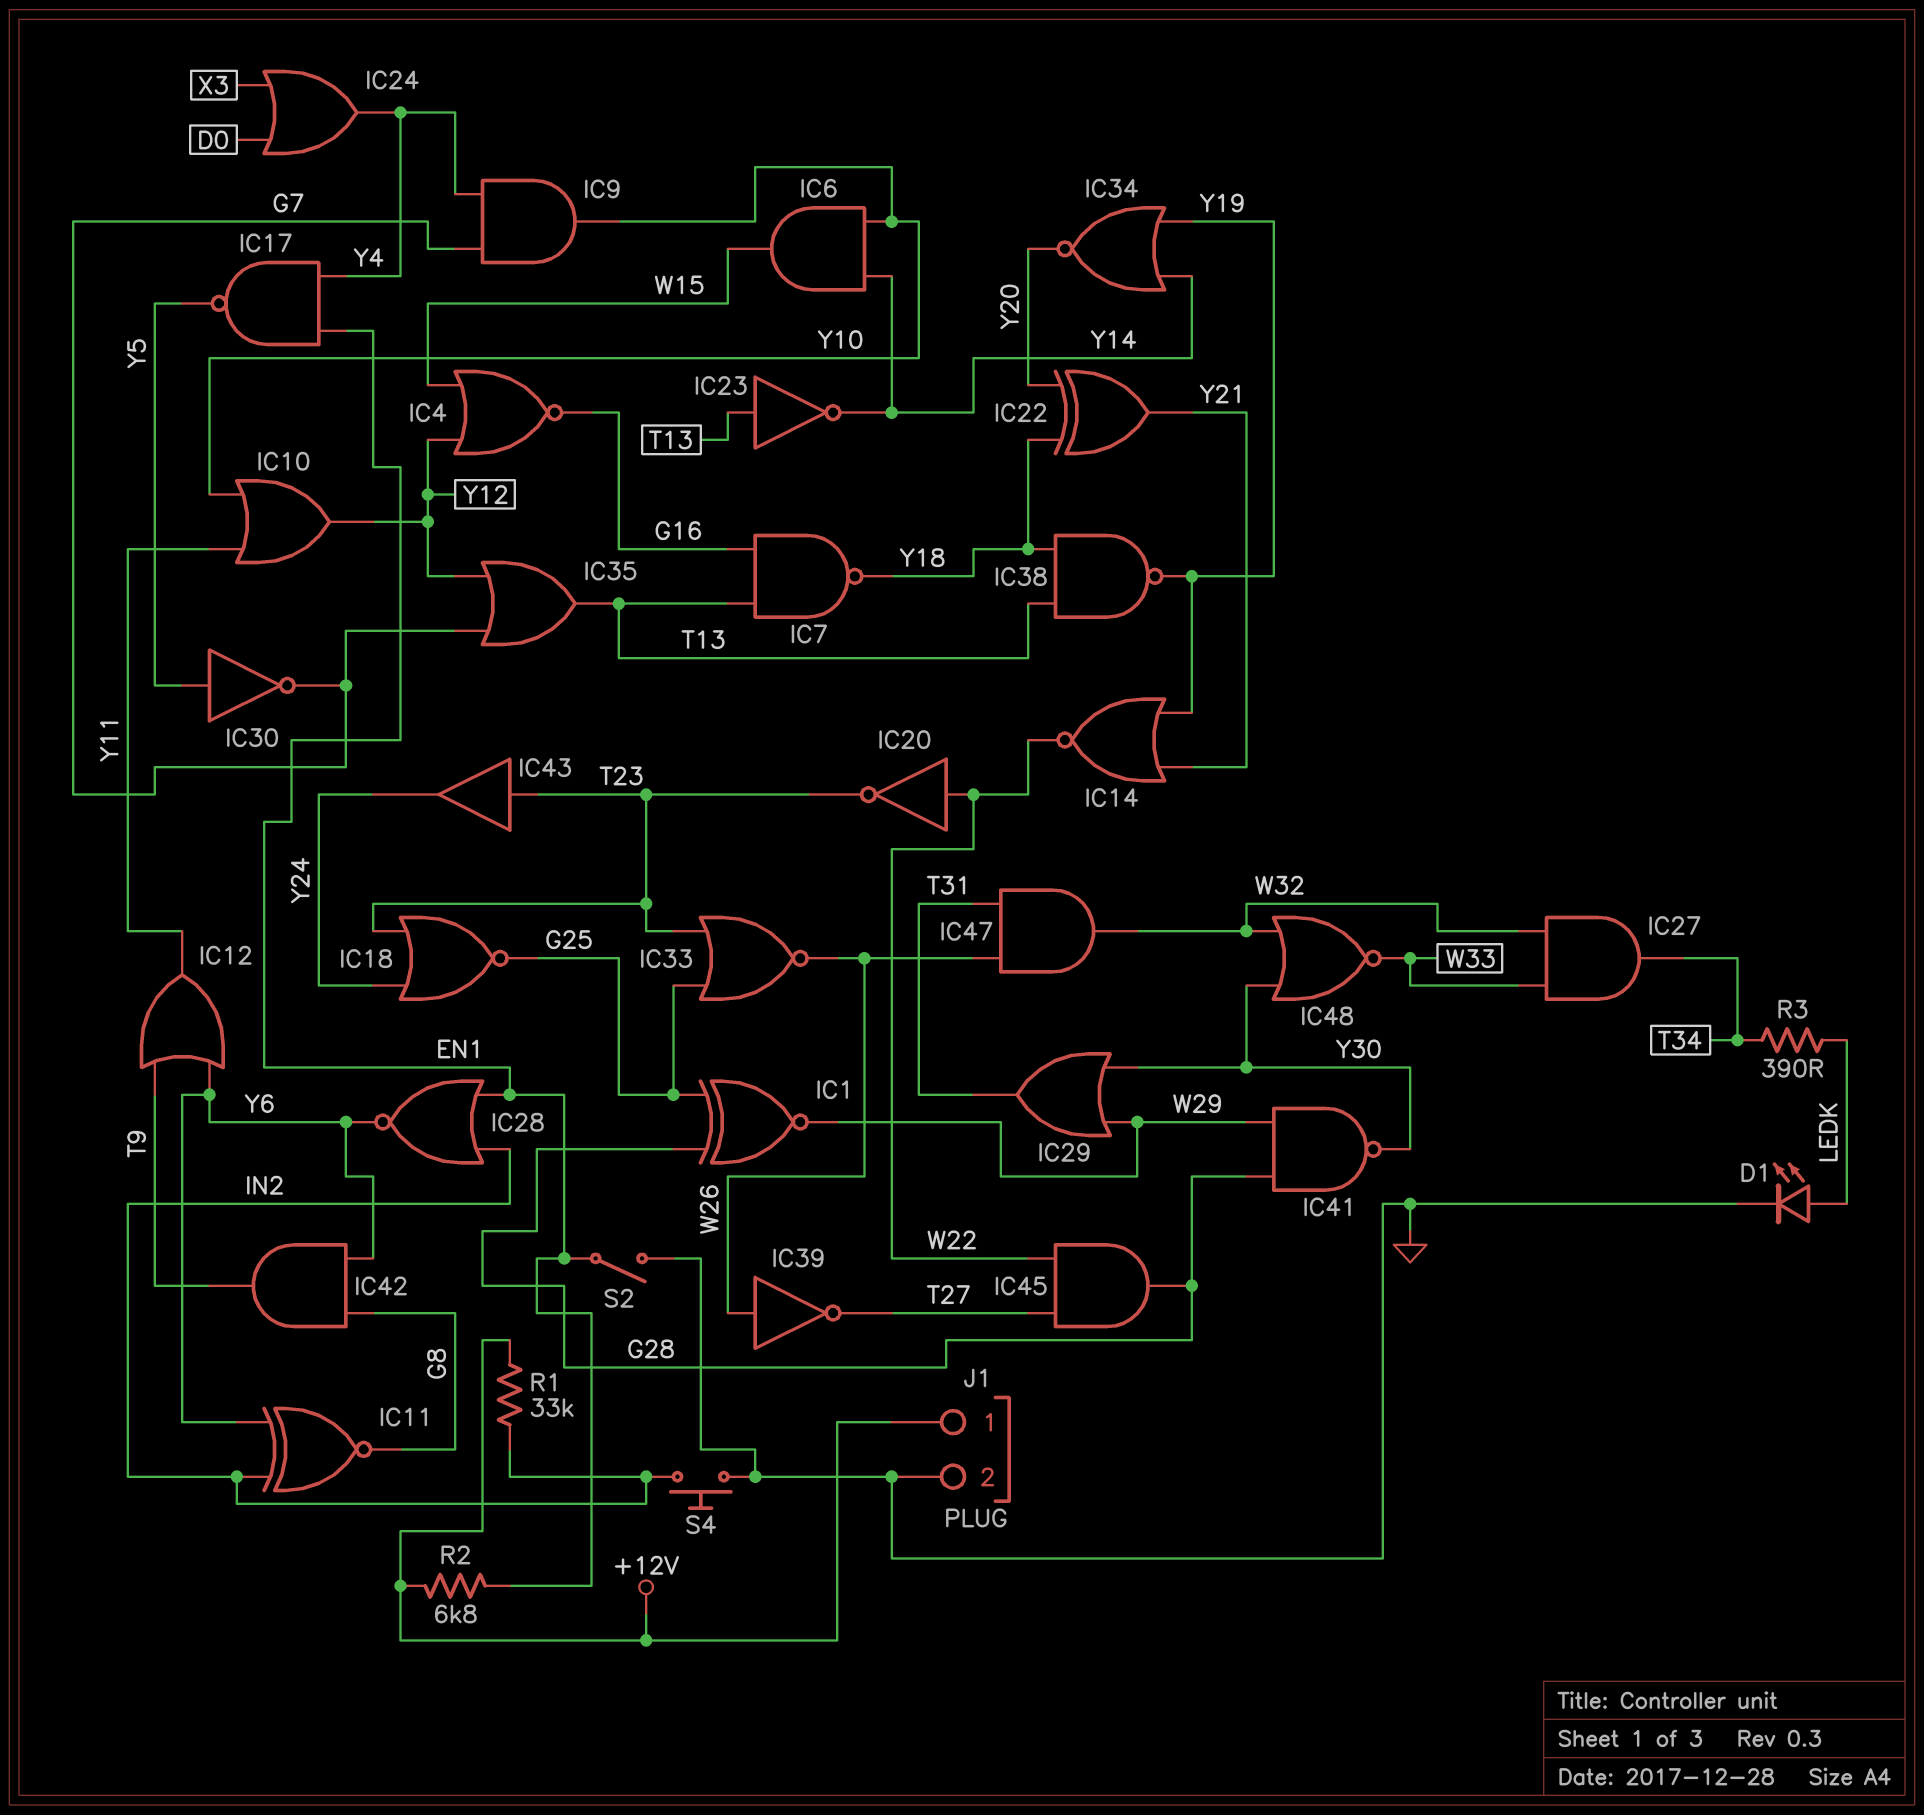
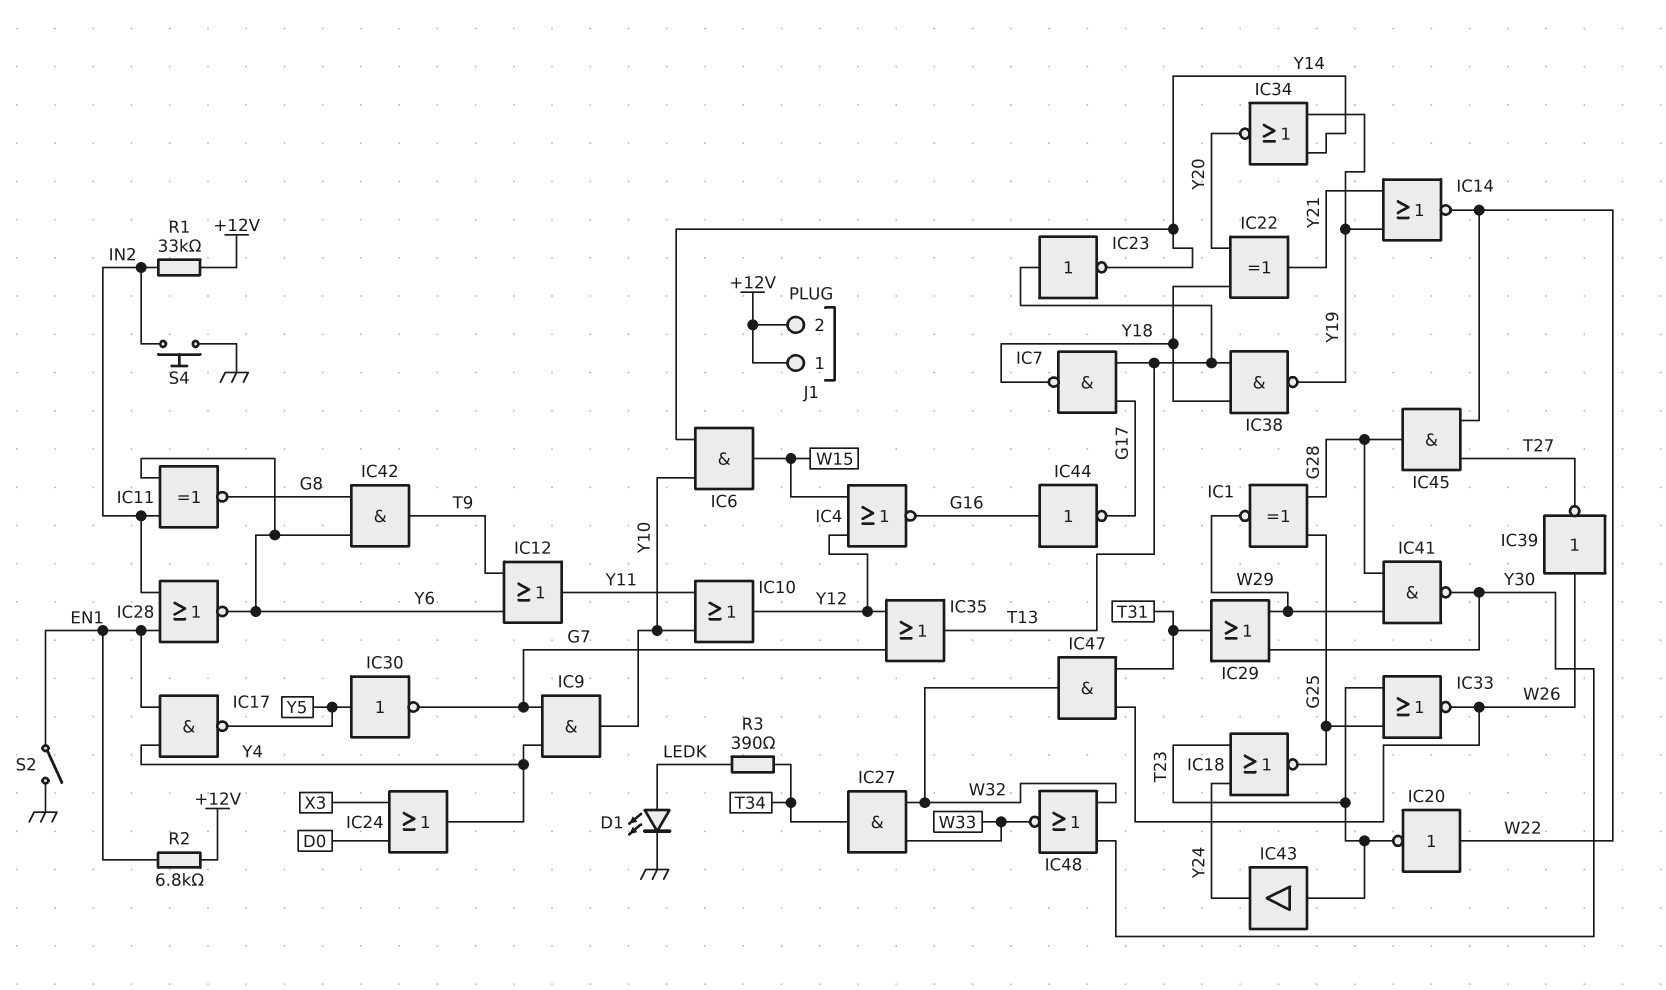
IC7: NAND (in G16, in T13, out Y18) -> NAND (in G17, in T13, out Y18)
IC44: none -> NOT (in G16, out G17)
J1 pin 2: GND -> +12V

